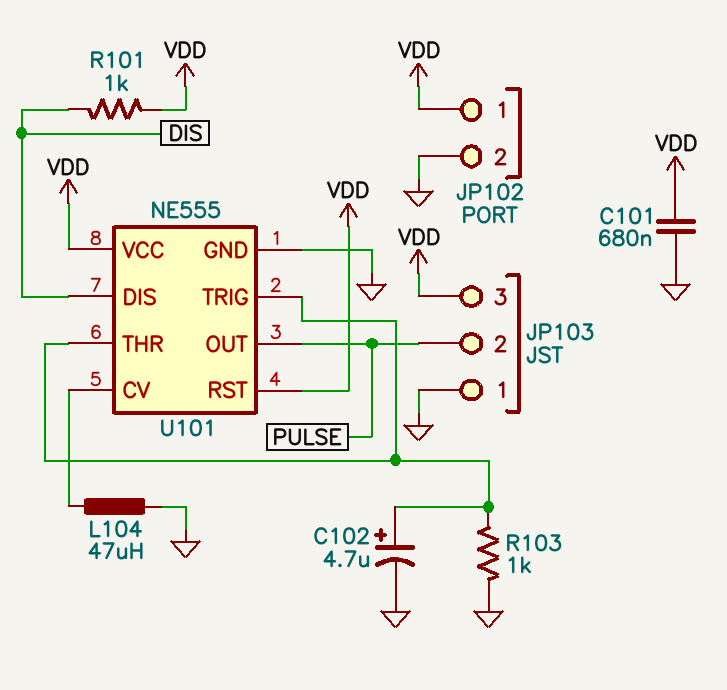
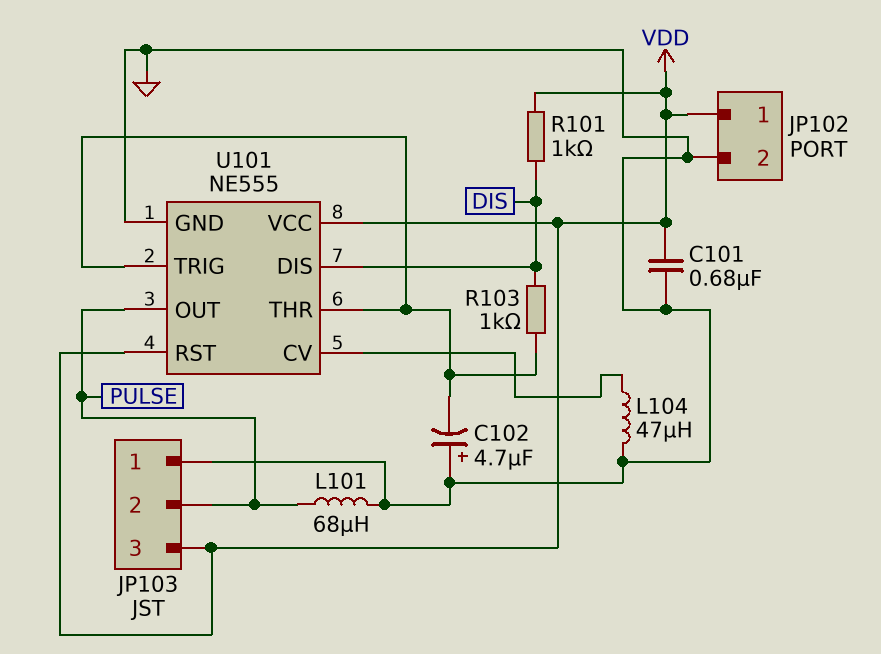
C102: 4.7uF (plus U101/THR, minus GND) -> 4.7uF (plus GND, minus U101/THR)
L101: none -> 68uH (GND, PULSE)
R103: 1k (GND, U101/THR) -> 1k (DIS, U101/THR)

